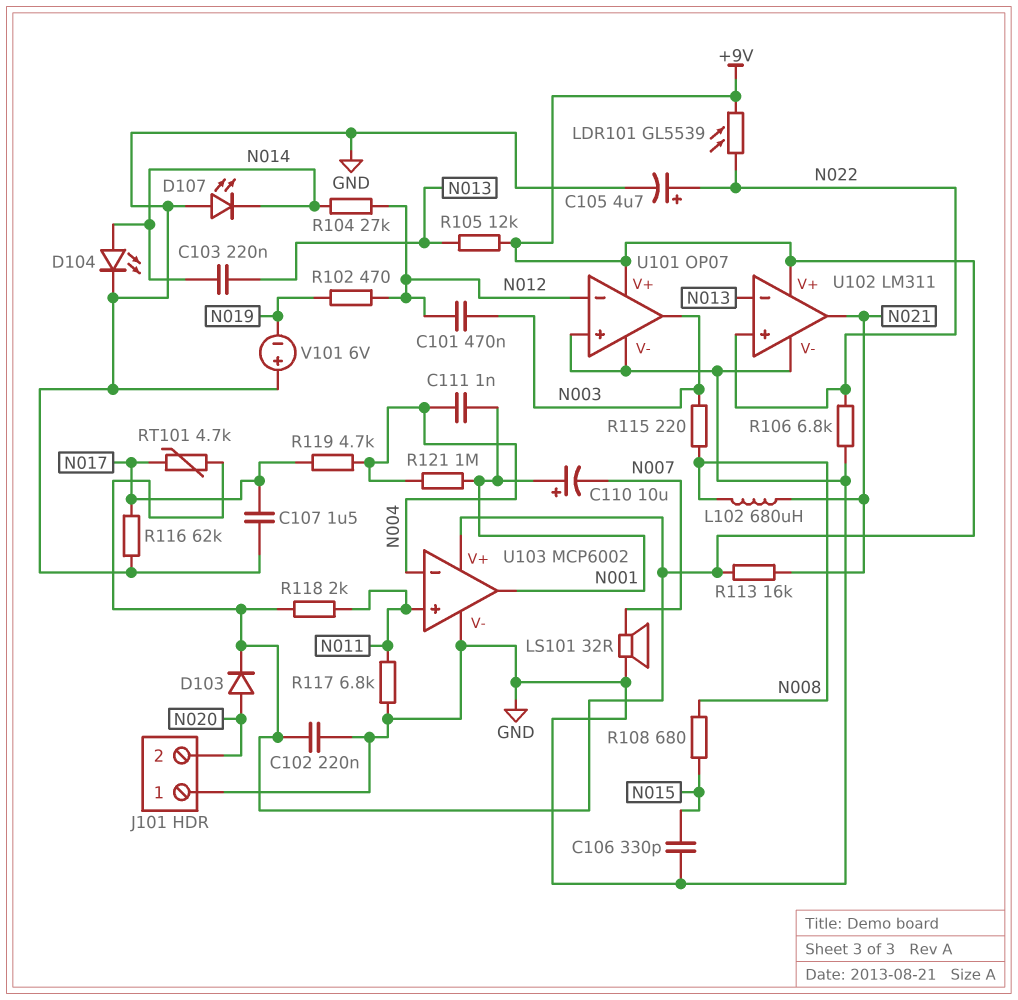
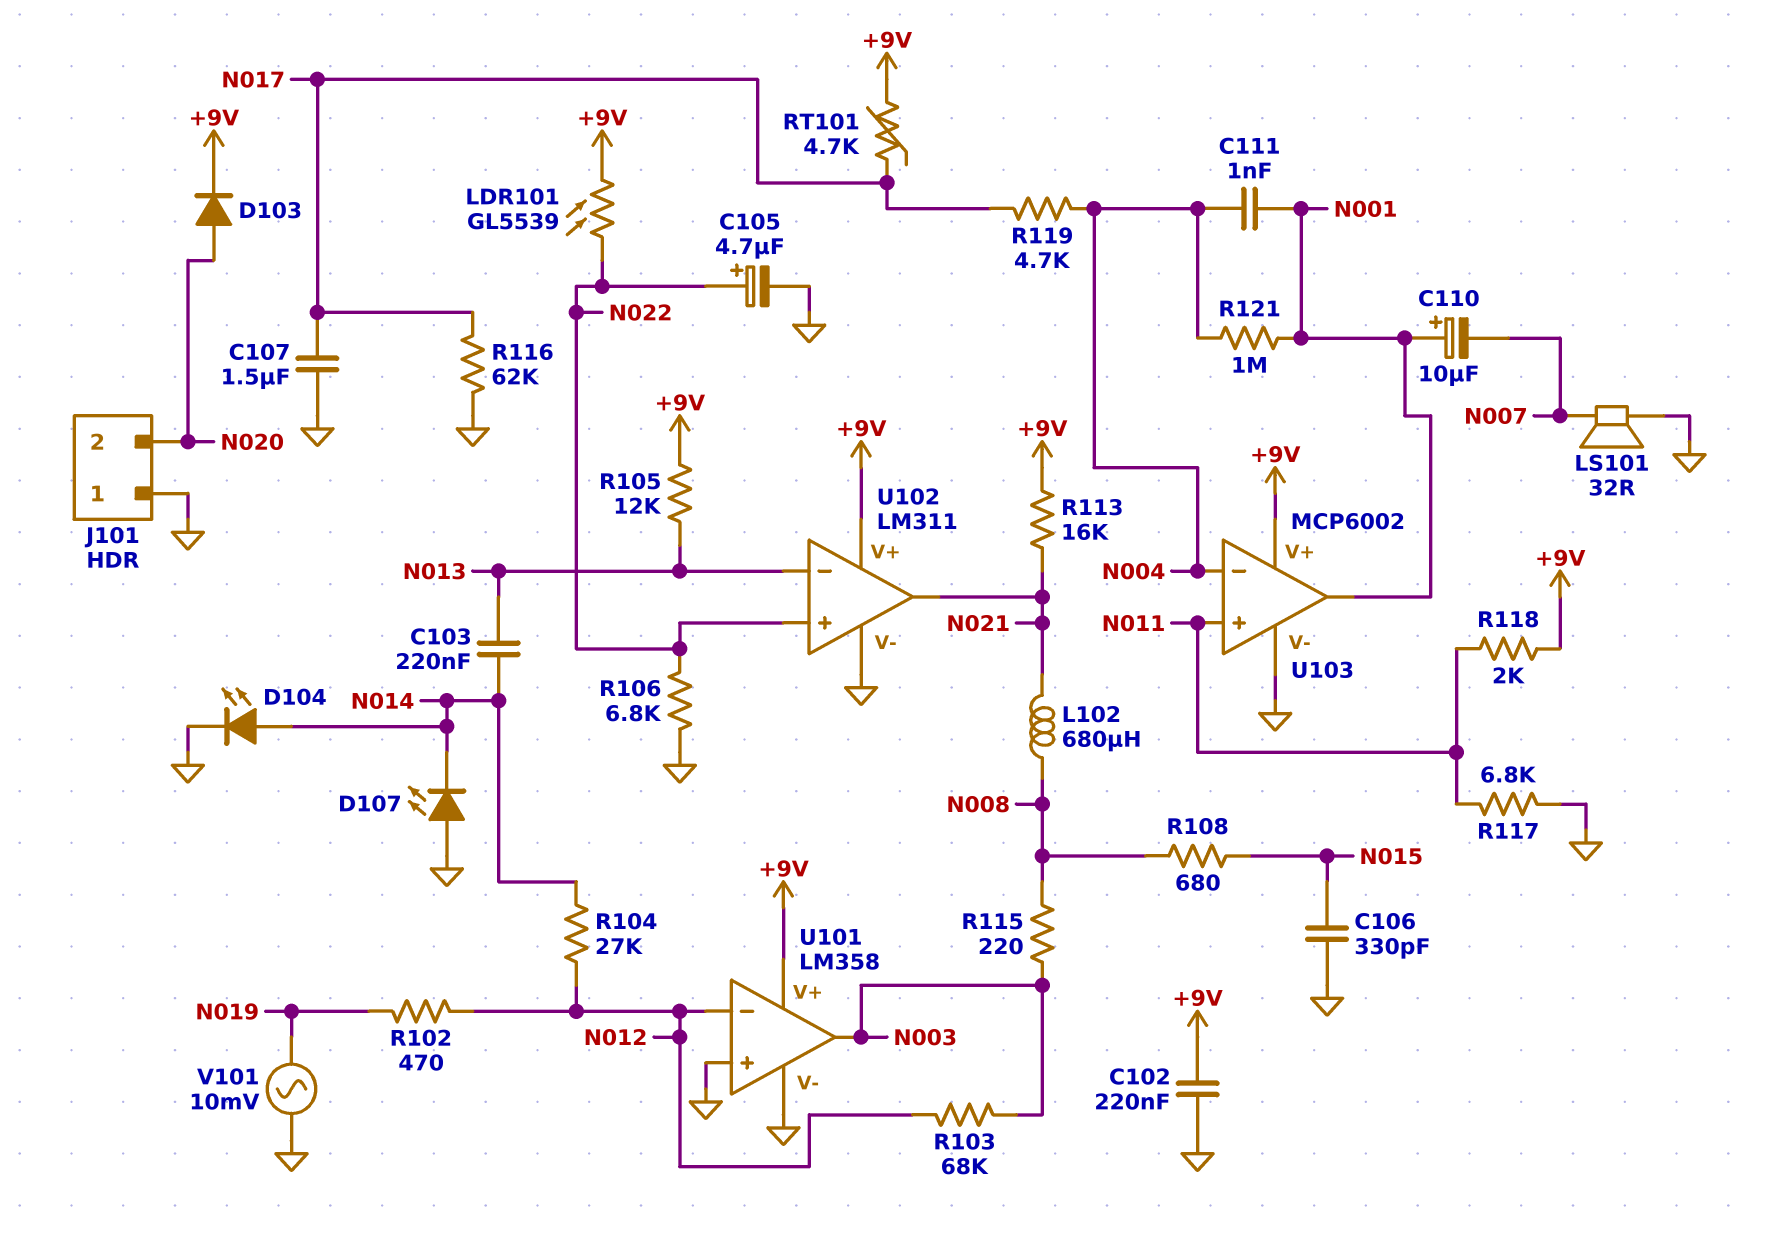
C101: 470nF (N003, N012) -> none
R103: none -> 68k (N003, N012)
U101: OP07 -> LM358
V101: 6V (plus GND, minus N019) -> AC 10mV (GND, N019)

